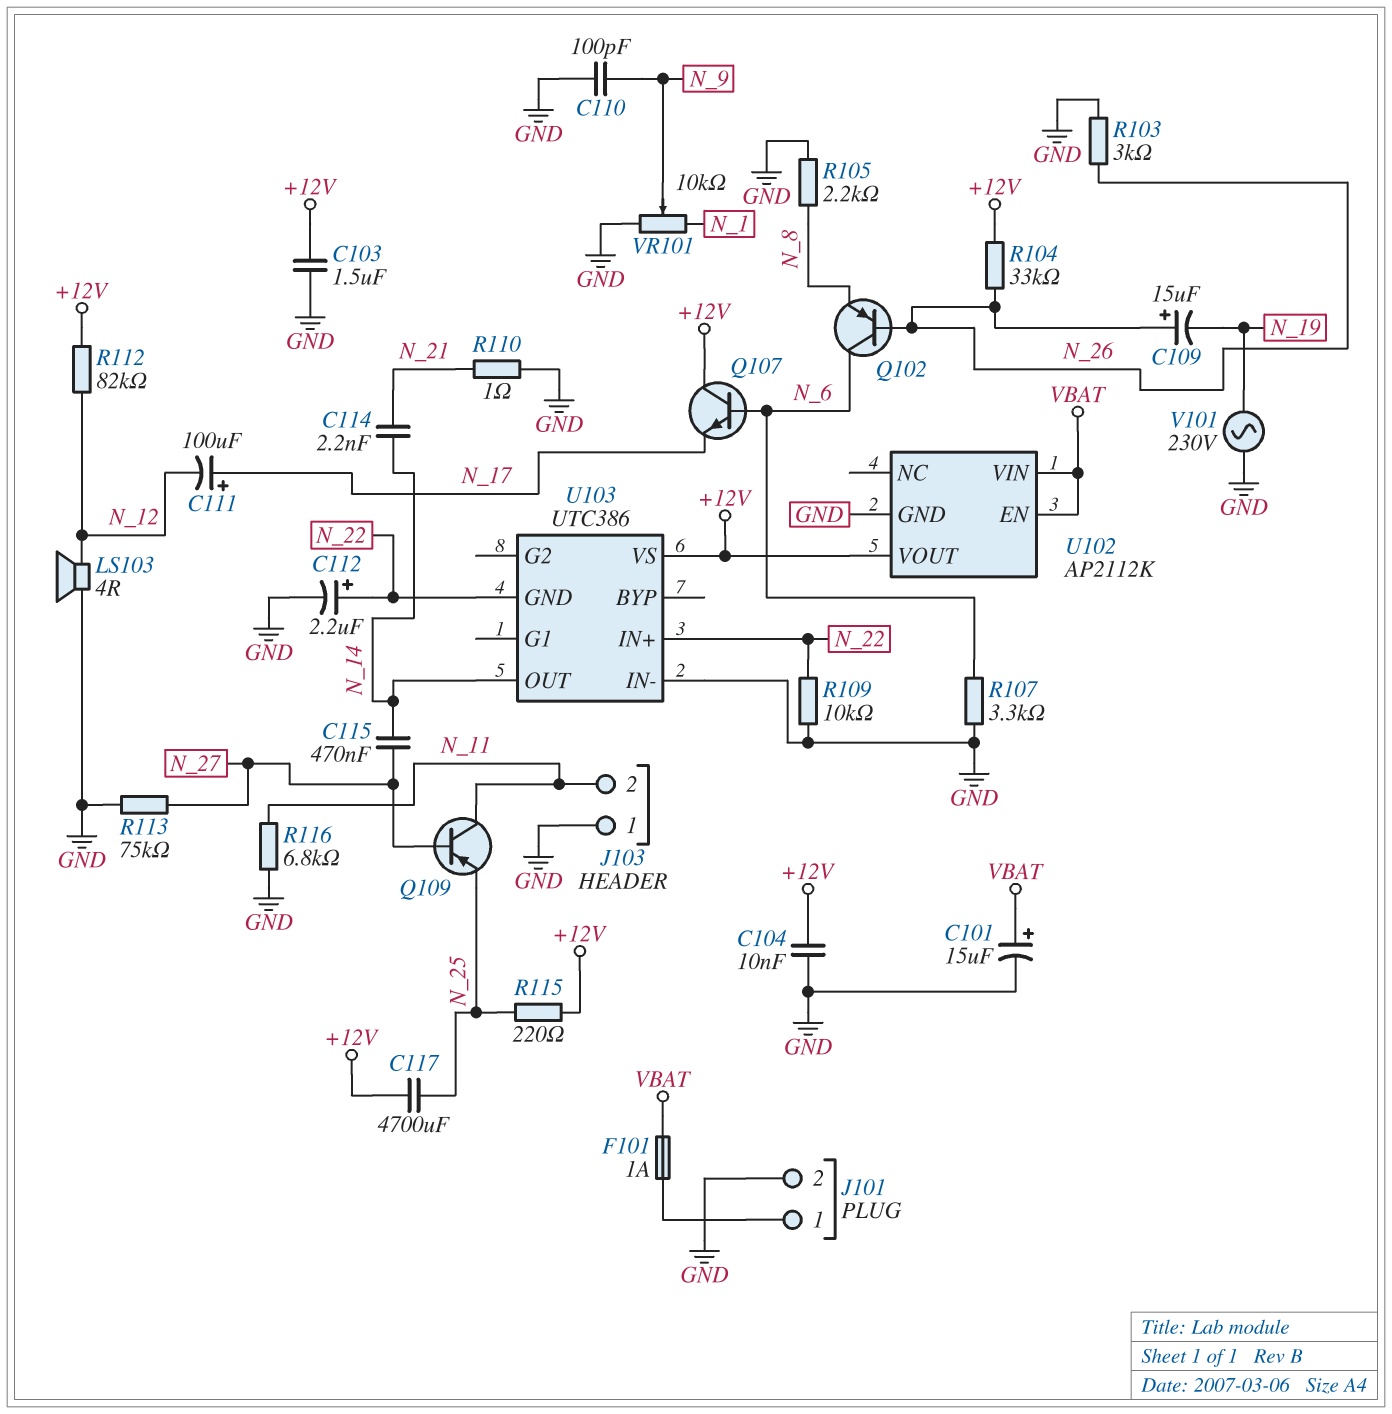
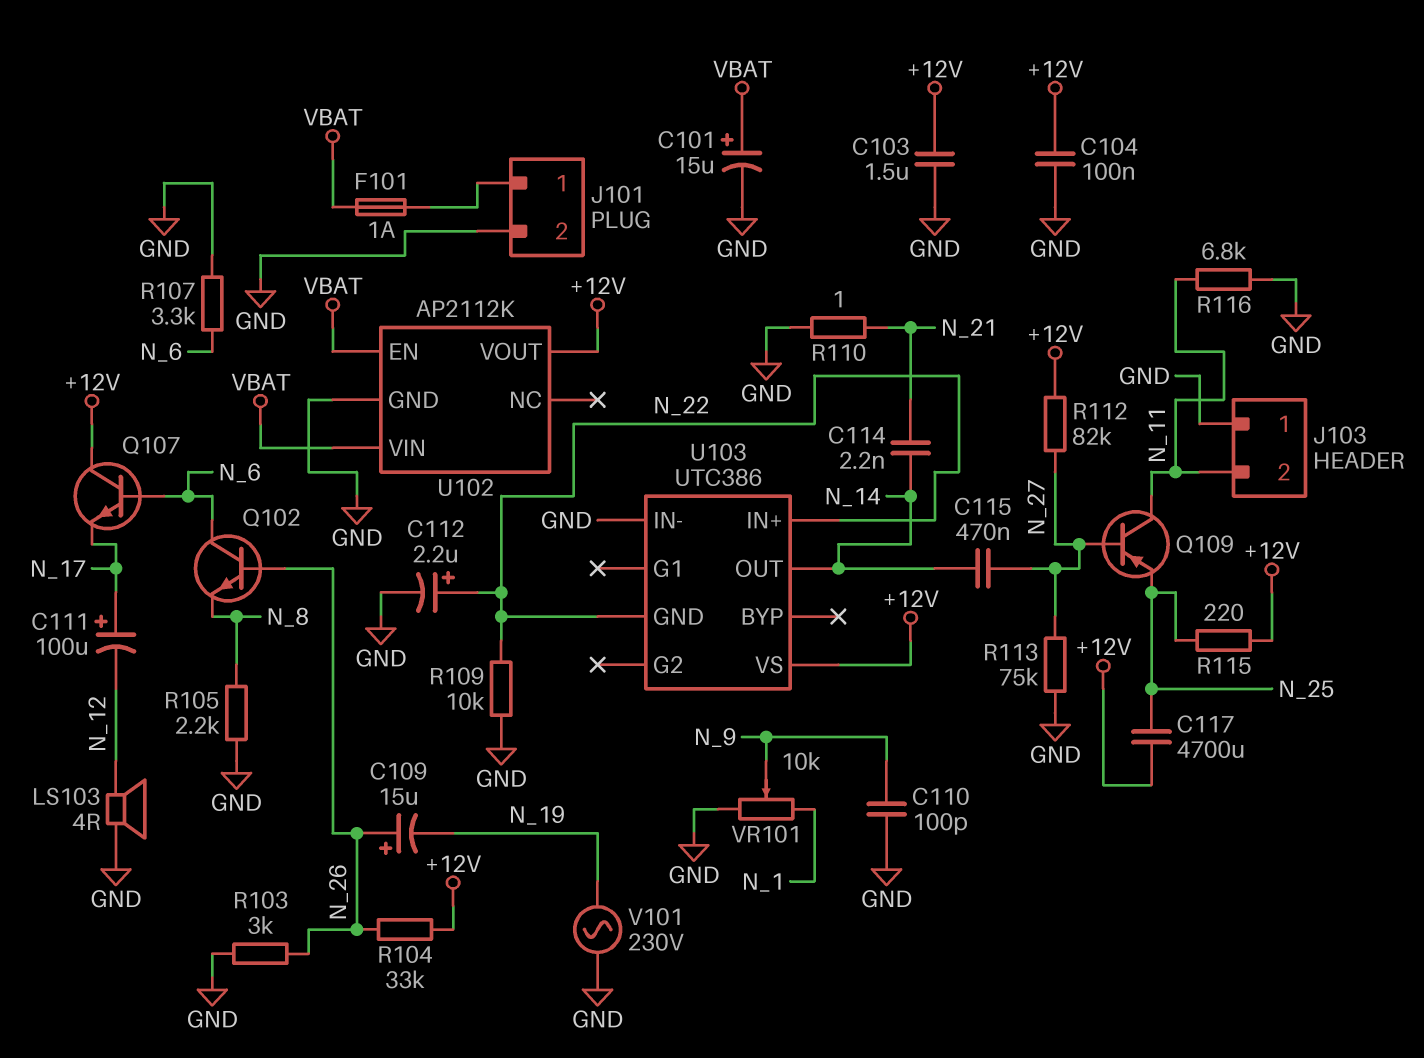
C104: 10nF (+12V, GND) -> 100nF (+12V, GND)
Q102: PNP (B N_26, C N_6, E N_8) -> NPN (B N_26, C N_6, E N_8)
R112: 82k (+12V, N_12) -> 82k (+12V, N_27)

